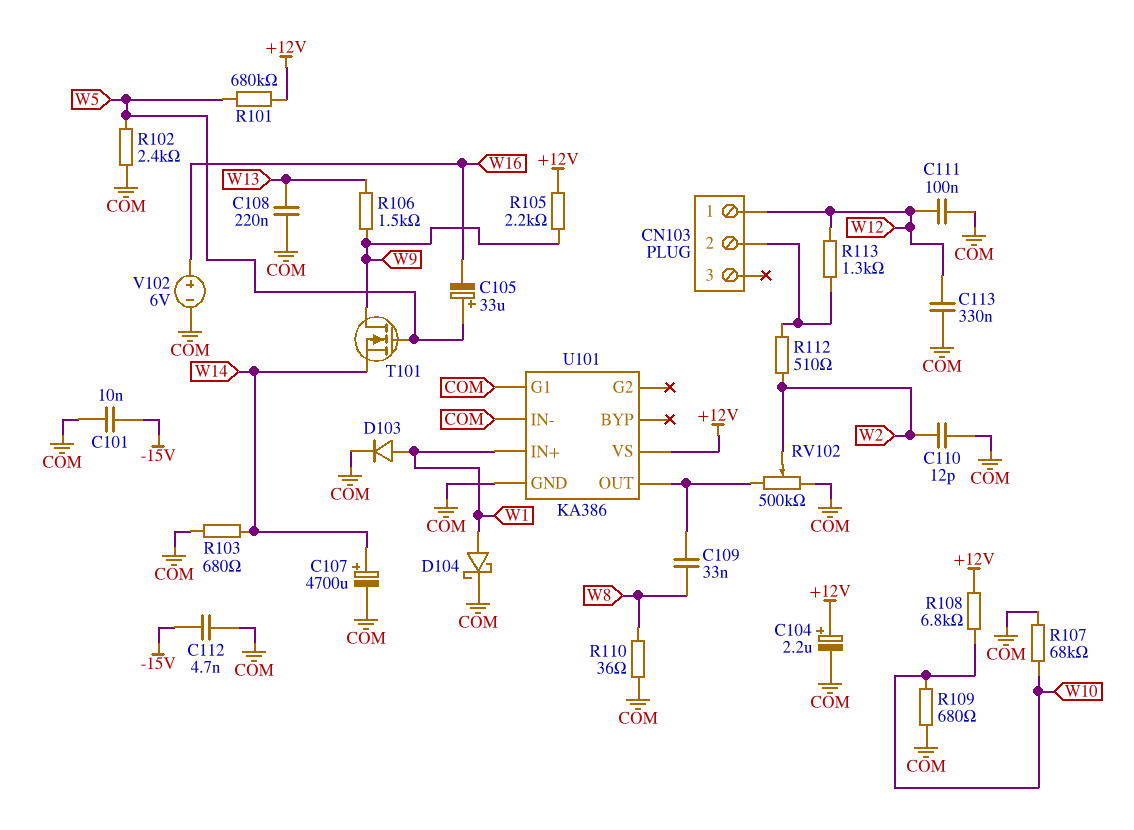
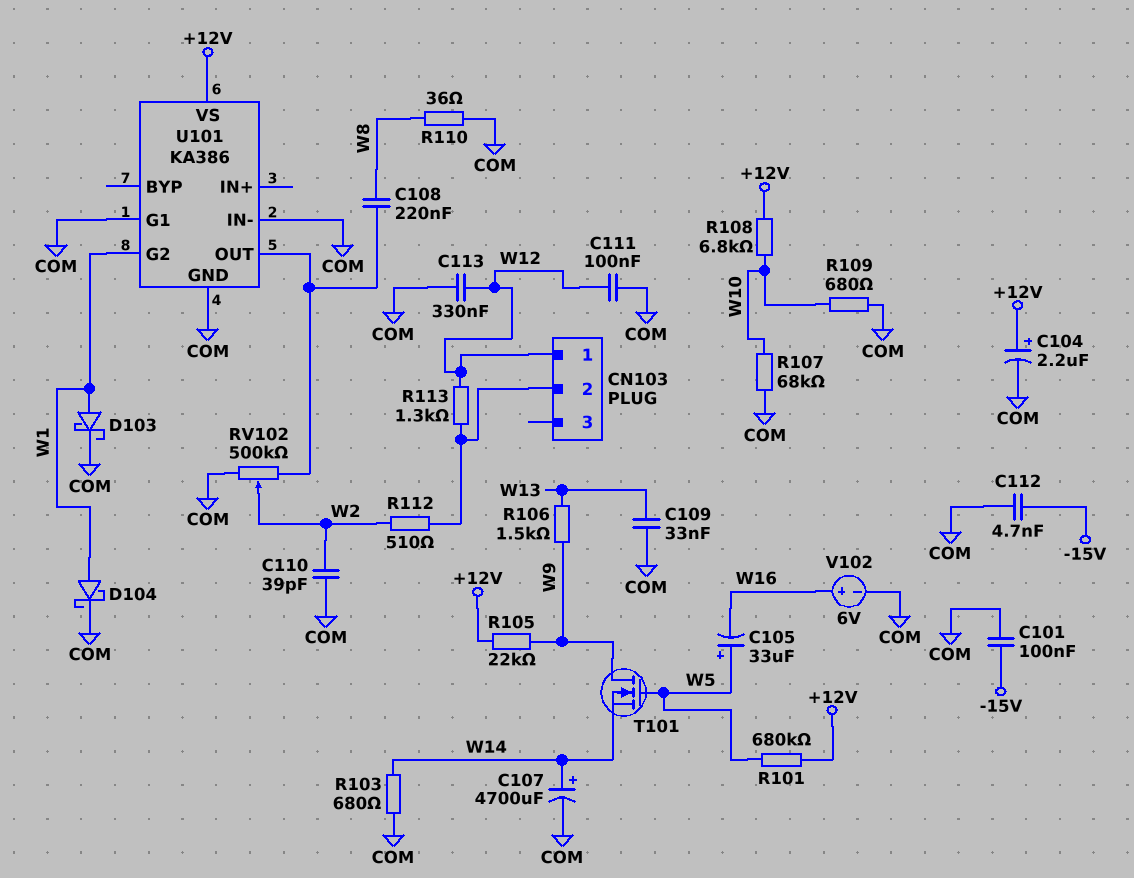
C101: 10nF (-15V, COM) -> 100nF (-15V, COM)
C108: 220nF (COM, W13) -> 220nF (U101/OUT, W8)
C109: 33nF (U101/OUT, W8) -> 33nF (COM, W13)
C110: 12pF (COM, W2) -> 39pF (COM, W2)
D103: diode (A W1, K COM) -> schottky (A W1, K COM)
R102: 2.4k (COM, W5) -> none
R105: 2.2k (+12V, W9) -> 22k (+12V, W9)
U101 pin G2: none -> W1
U101 pin IN+: W1 -> none

